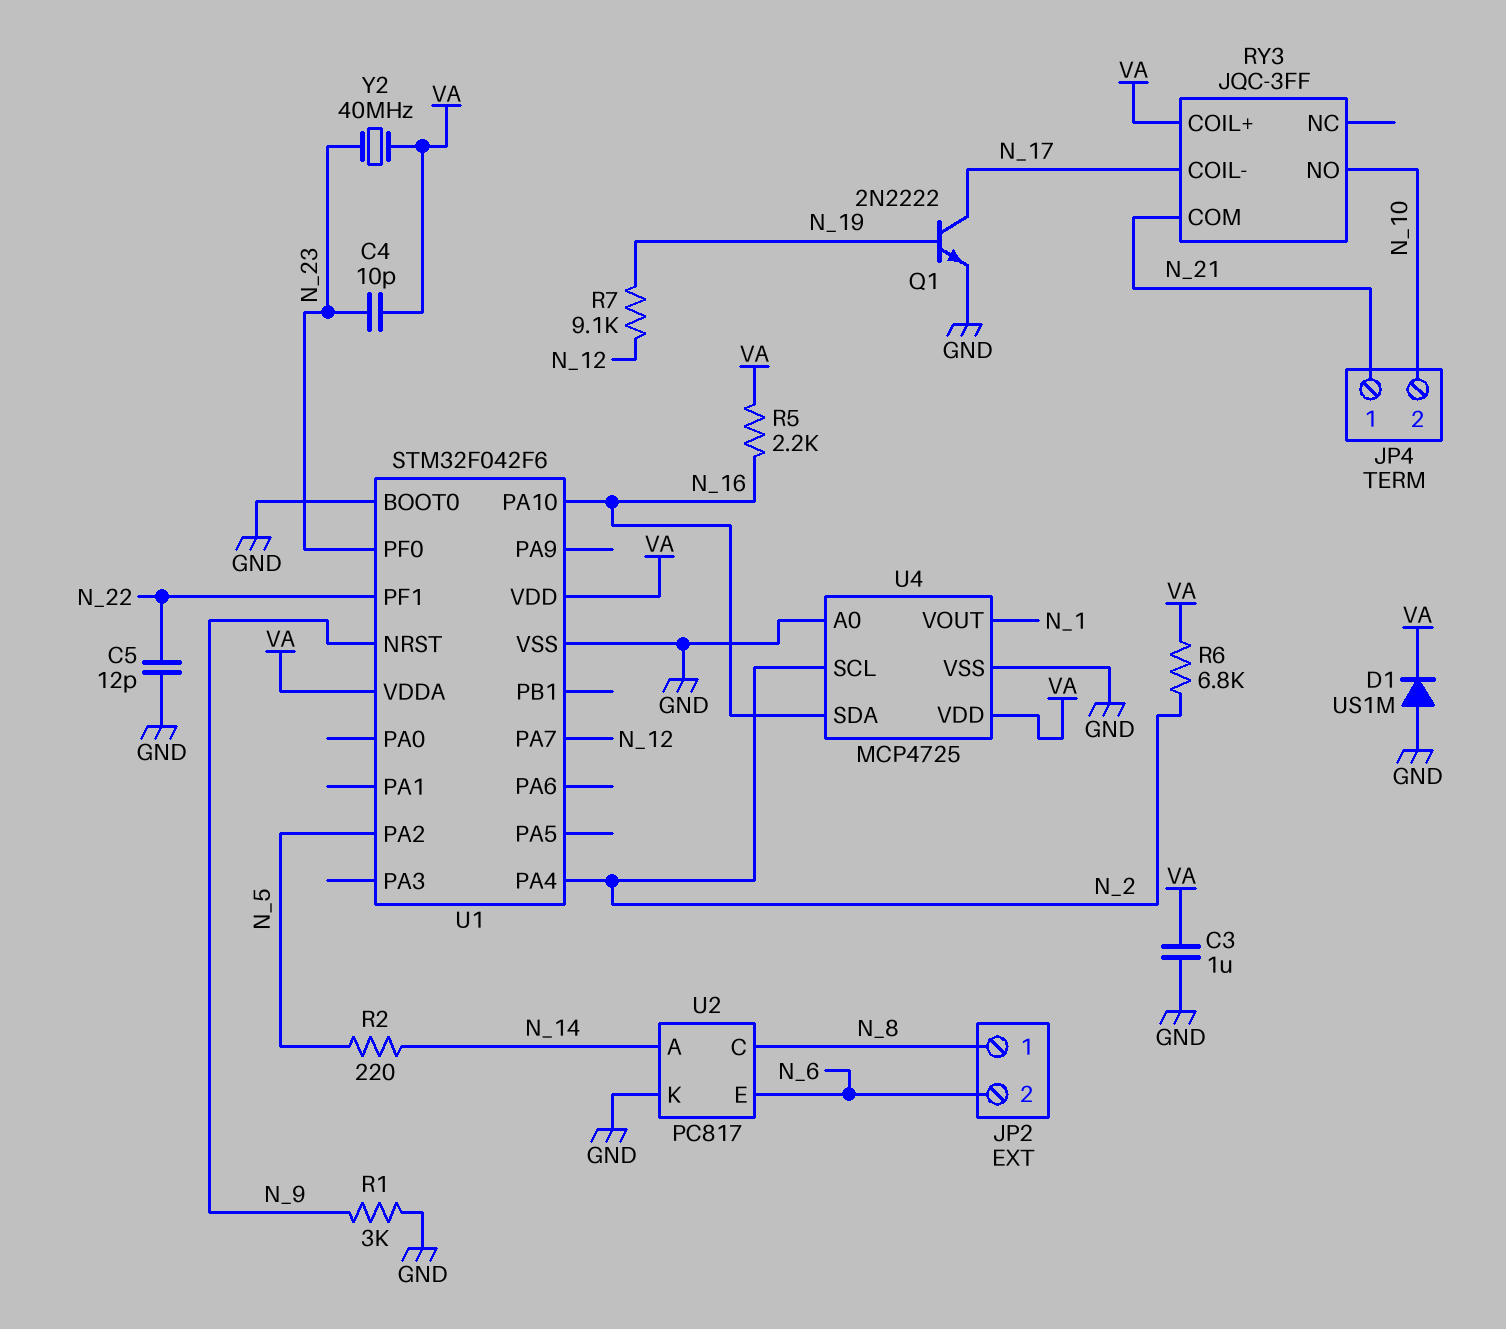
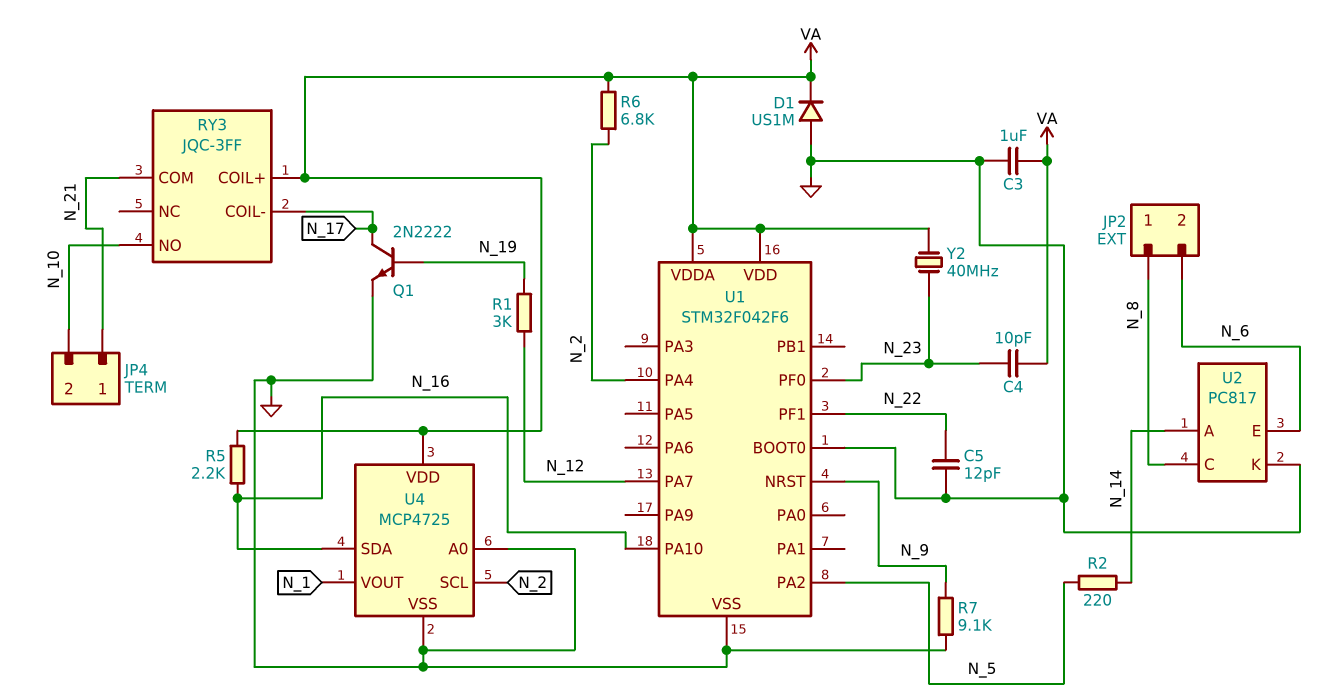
R1: 3k (GND, N_9) -> 3k (N_12, N_19)
R7: 9.1k (N_12, N_19) -> 9.1k (GND, N_9)

